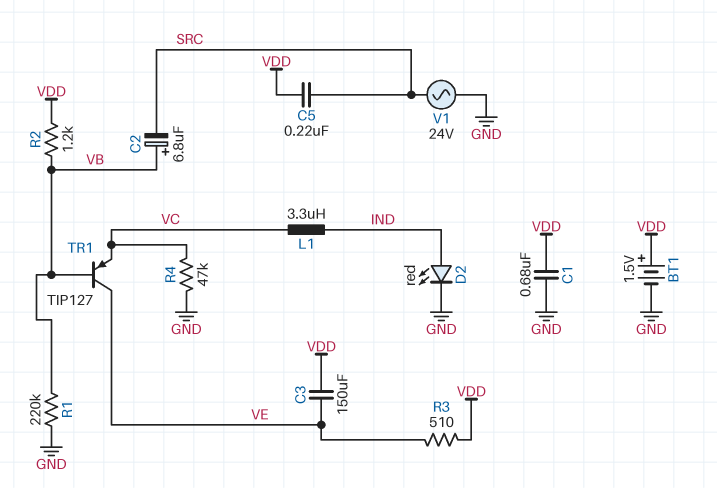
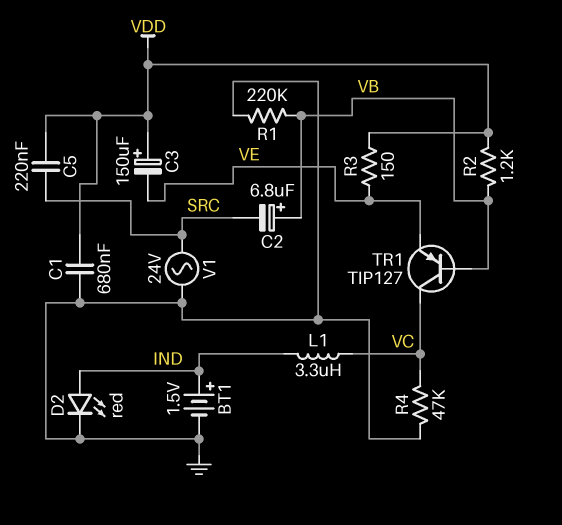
BT1: 1.5V (plus VDD, minus GND) -> 1.5V (plus IND, minus GND)
C3: 150uF (VDD, VE) -> 150uF (plus VDD, minus VE)
R3: 510 (VDD, VE) -> 150 (VDD, VE)
TR1: PNP TIP127 (B VB, C VE, E VC) -> PNP TIP127 (B VB, C VC, E VE)

